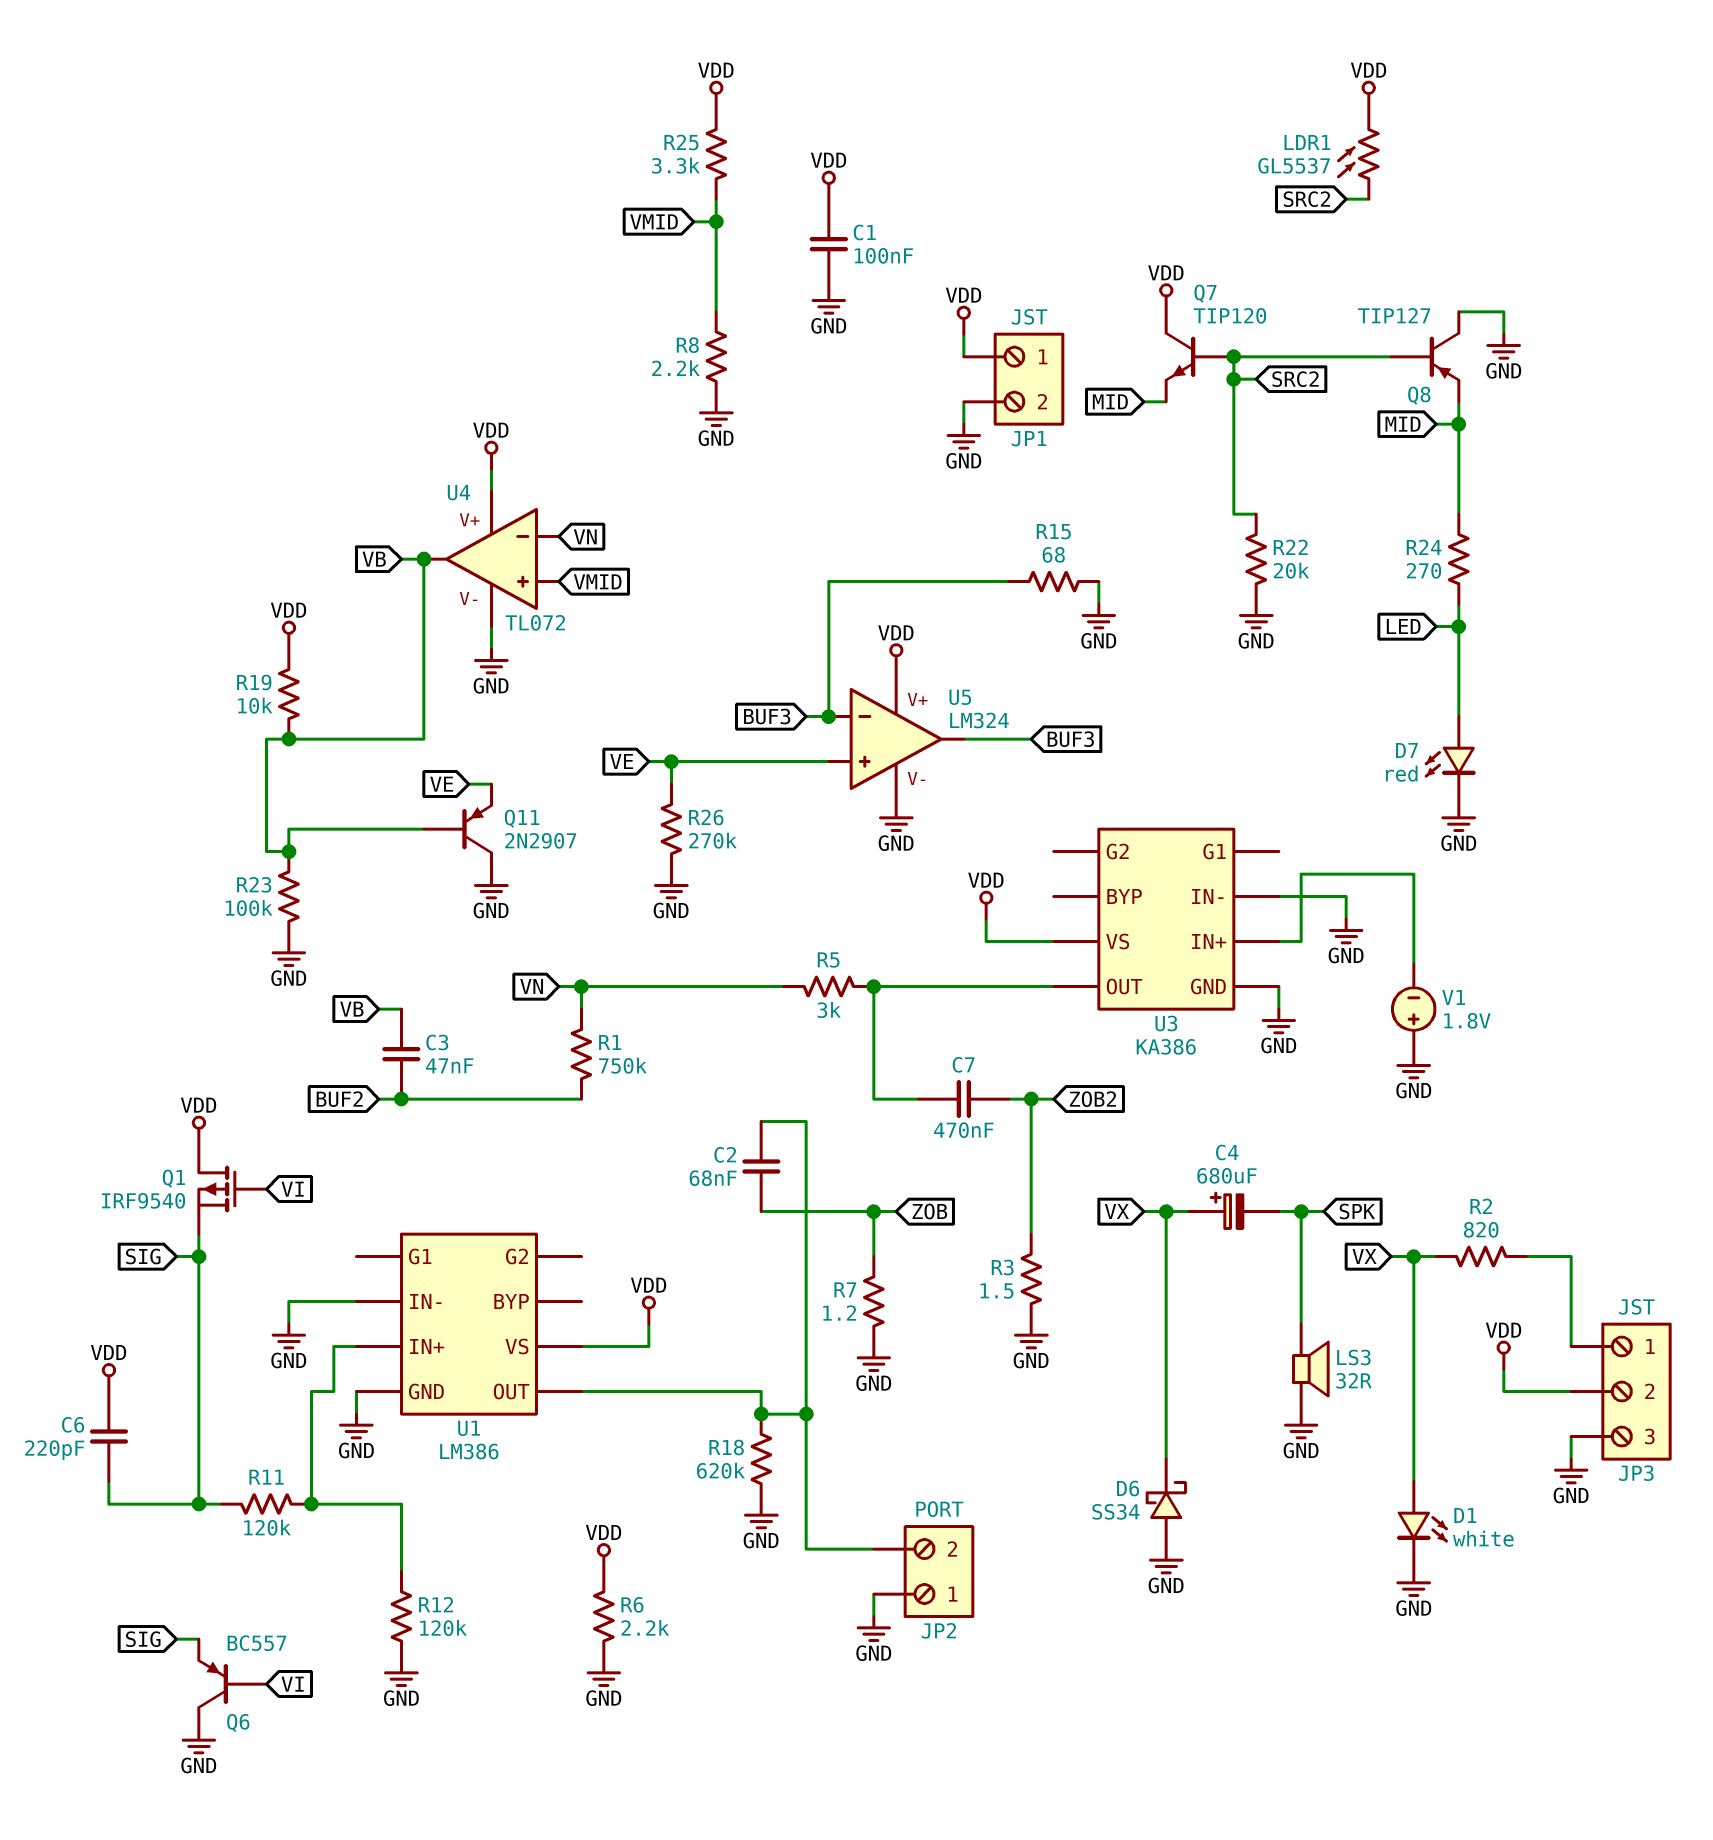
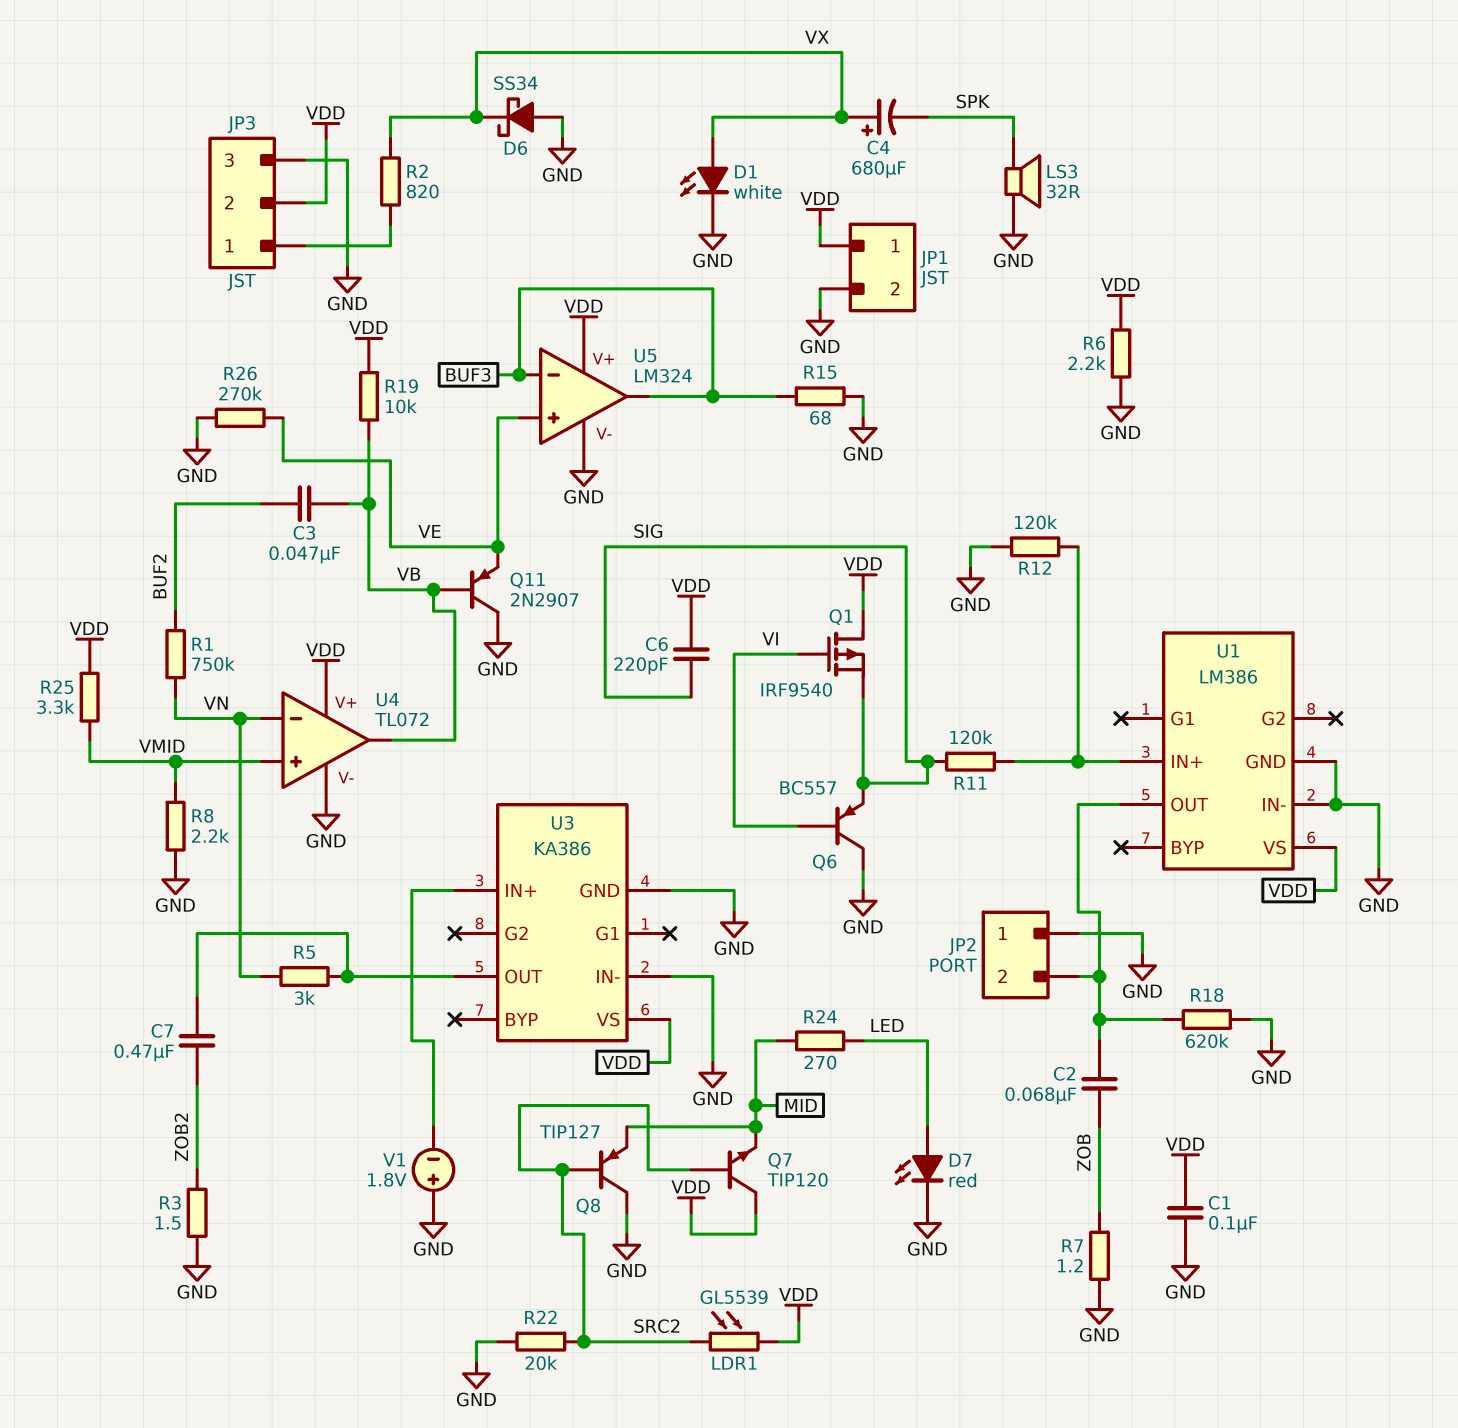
LDR1: GL5537 (SRC2, VDD) -> GL5539 (SRC2, VDD)
R23: 100k (GND, VB) -> none

